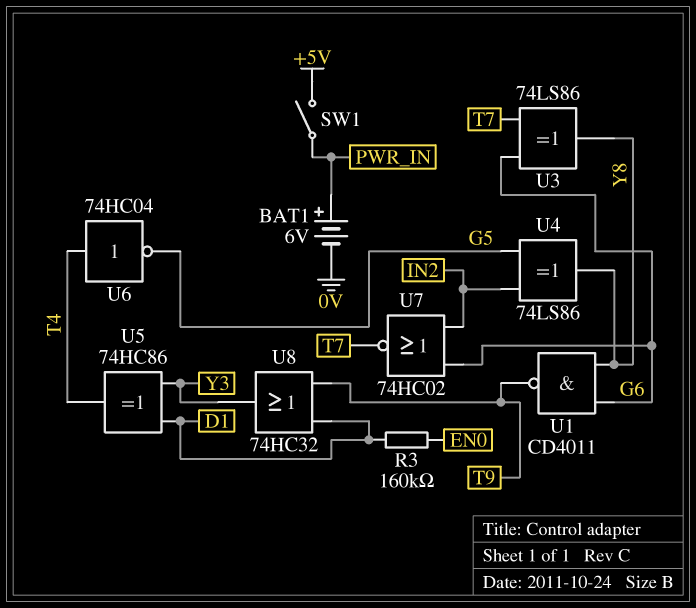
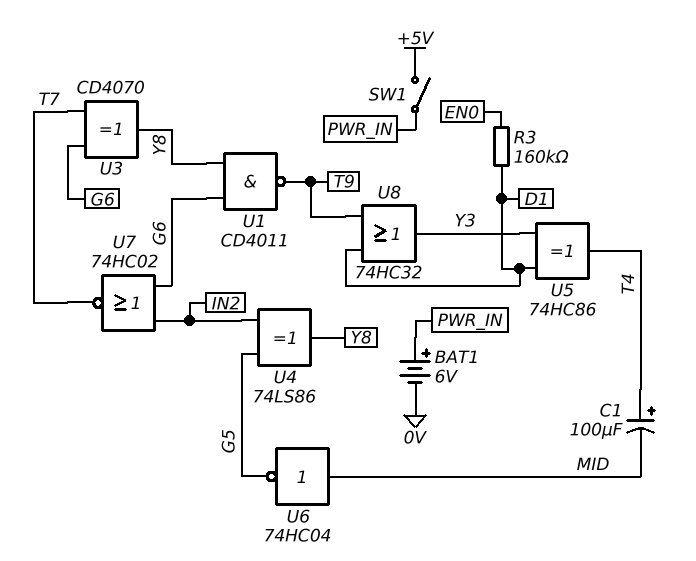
C1: none -> 100uF (plus T4, minus MID)
U3: XOR 74LS86 (in G6, in T7, out Y8) -> XOR CD4070 (in G6, in T7, out Y8)
U6: NOT 74HC04 (in T4, out G5) -> NOT 74HC04 (in MID, out G5)

